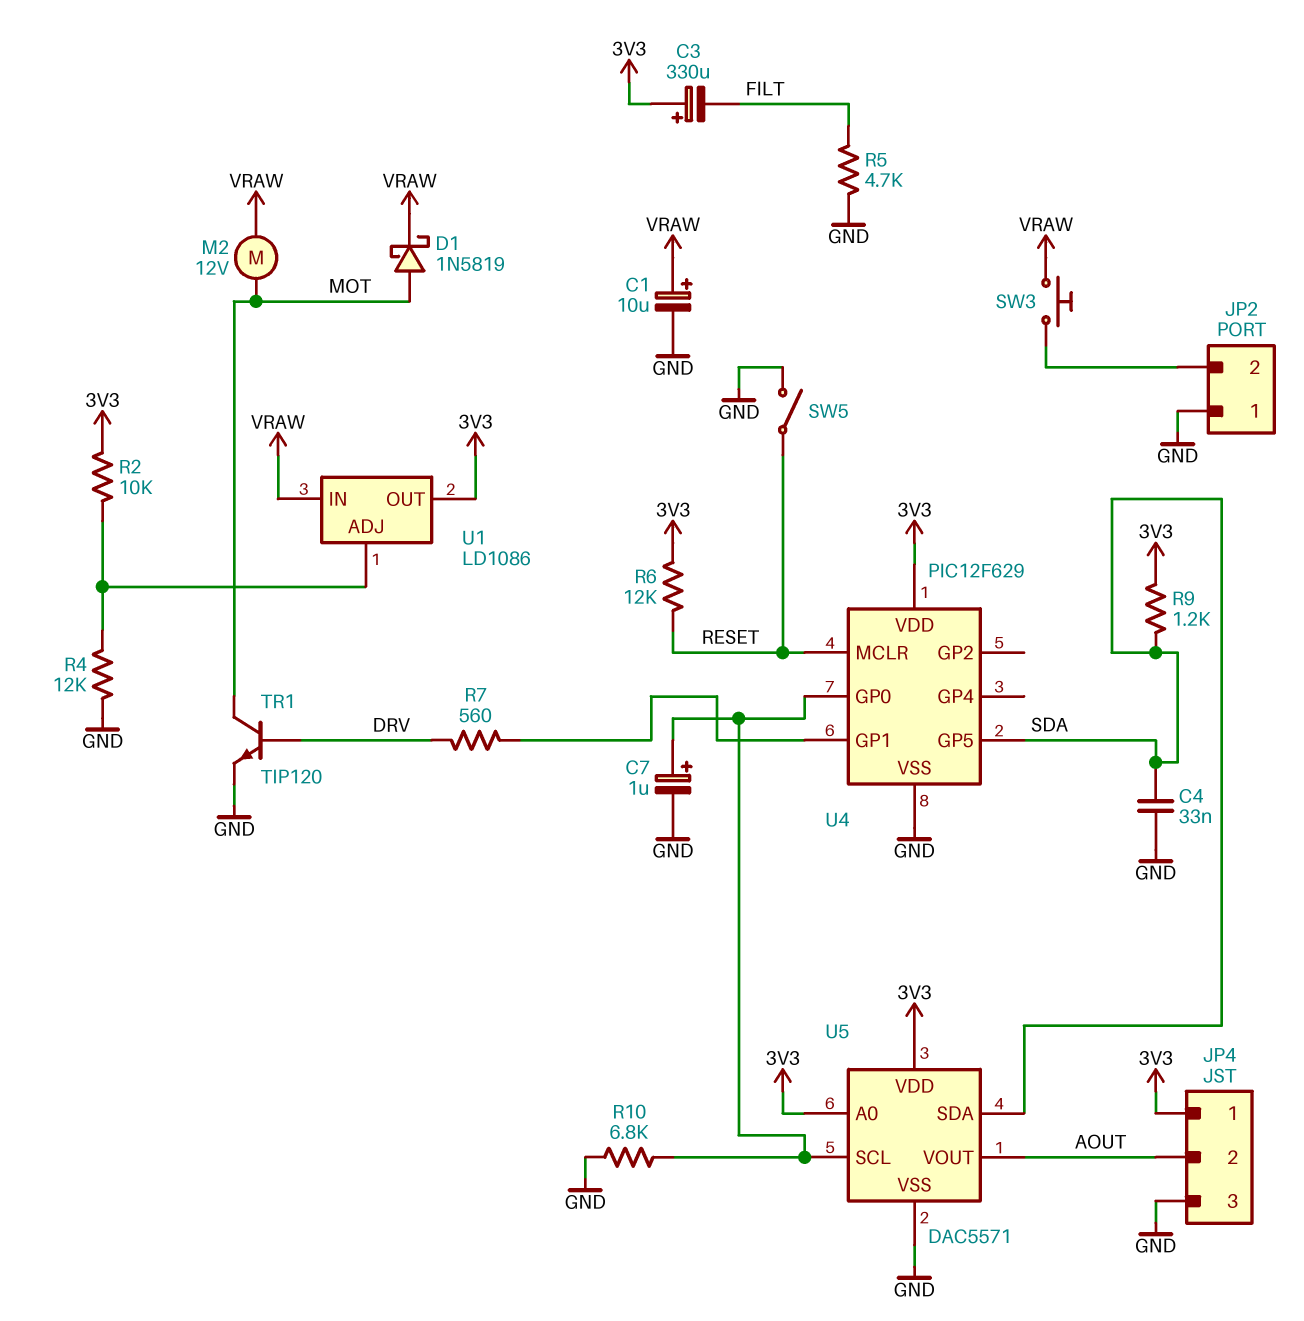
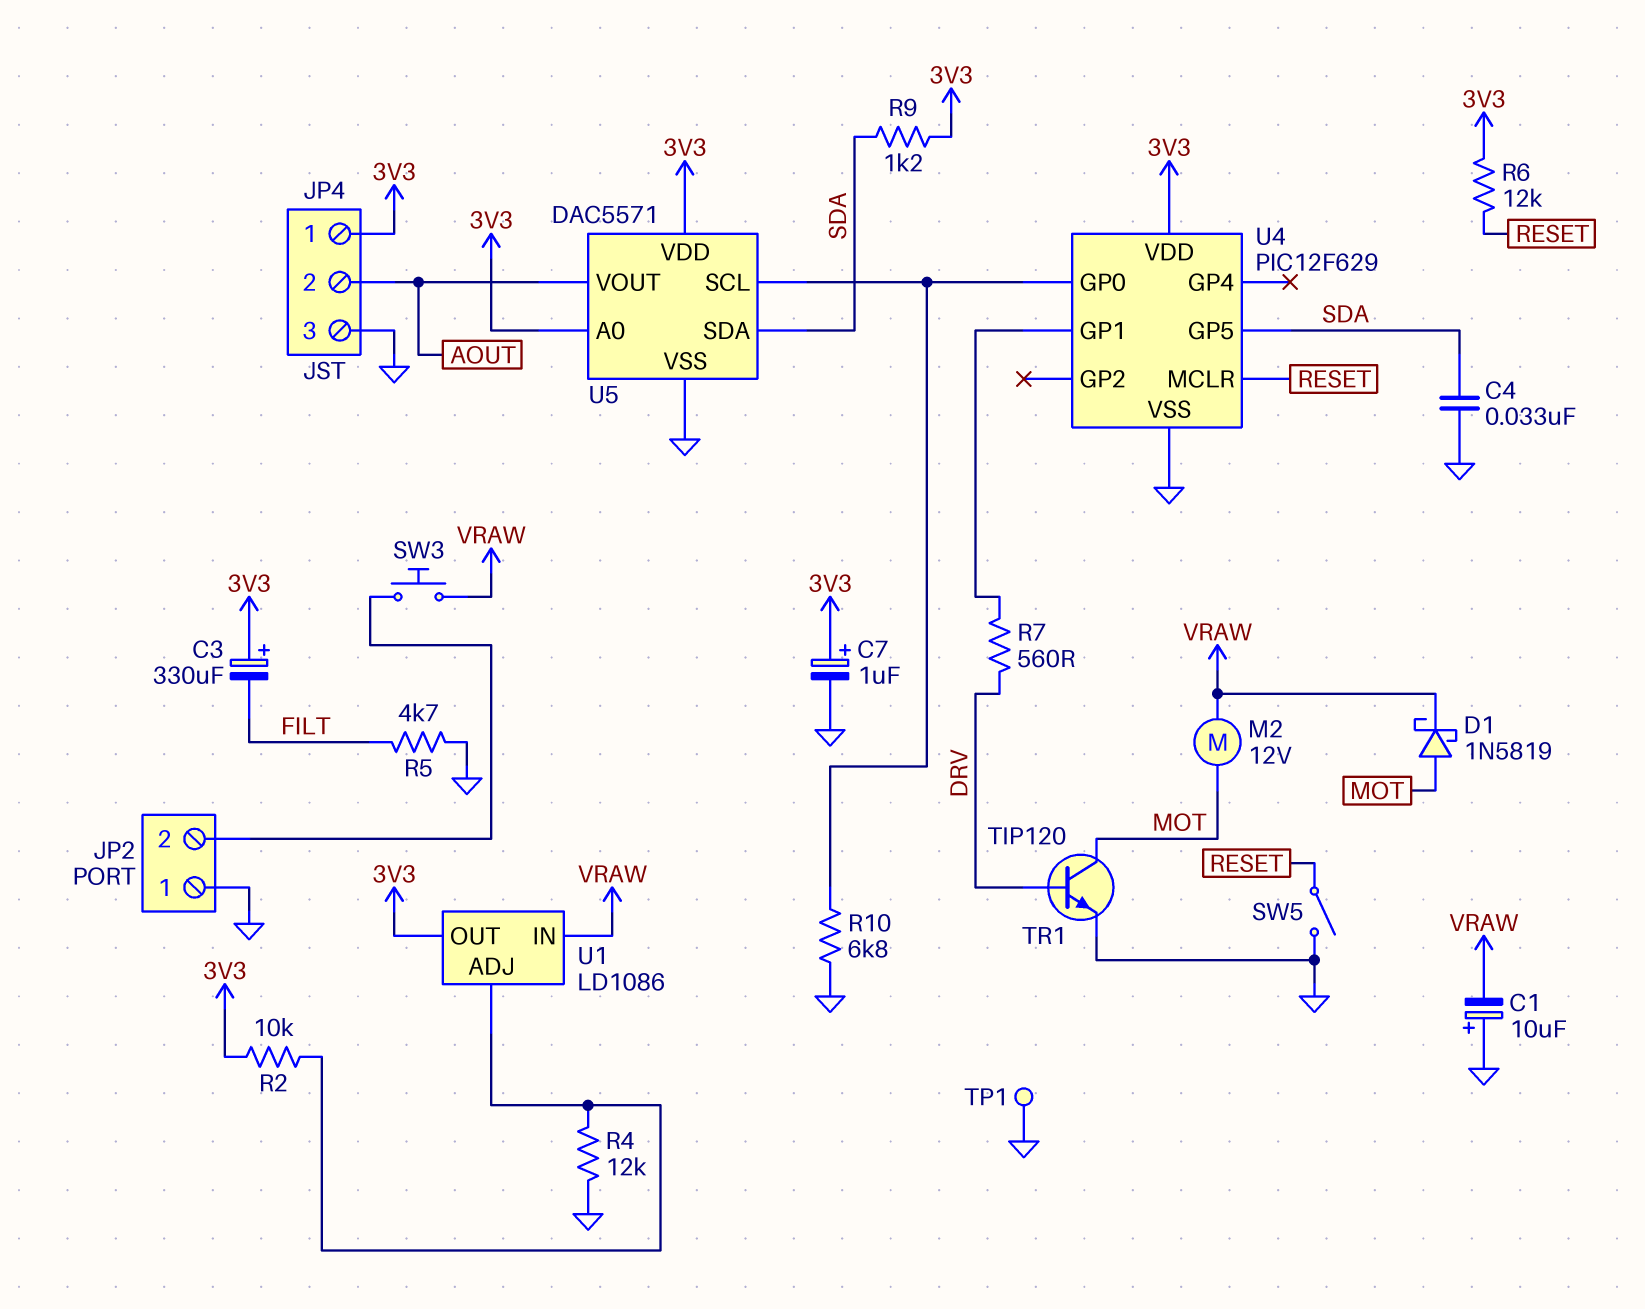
C1: 10uF (plus VRAW, minus GND) -> 10uF (plus GND, minus VRAW)
C7: 1uF (plus U4/GP0, minus GND) -> 1uF (plus 3V3, minus GND)
TP1: none -> test point (GND)

